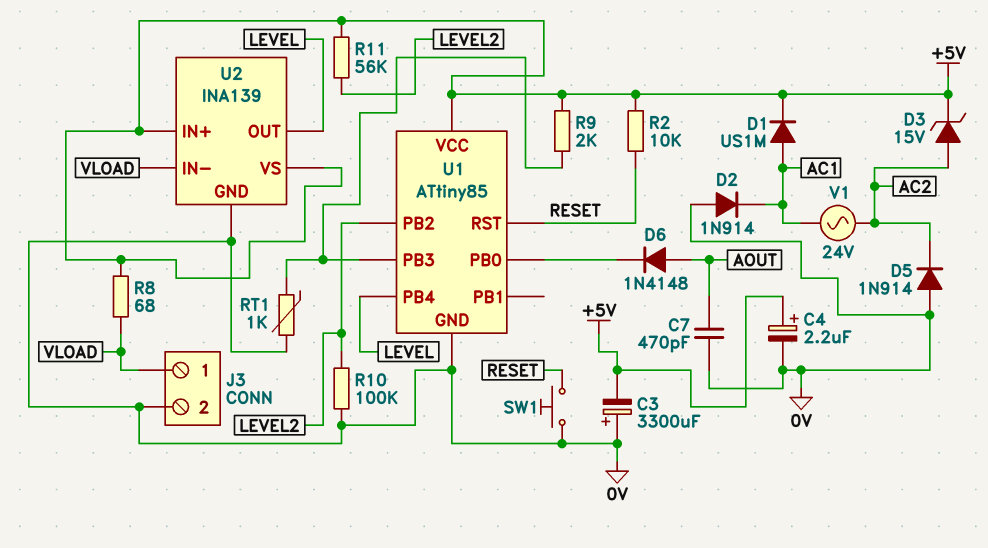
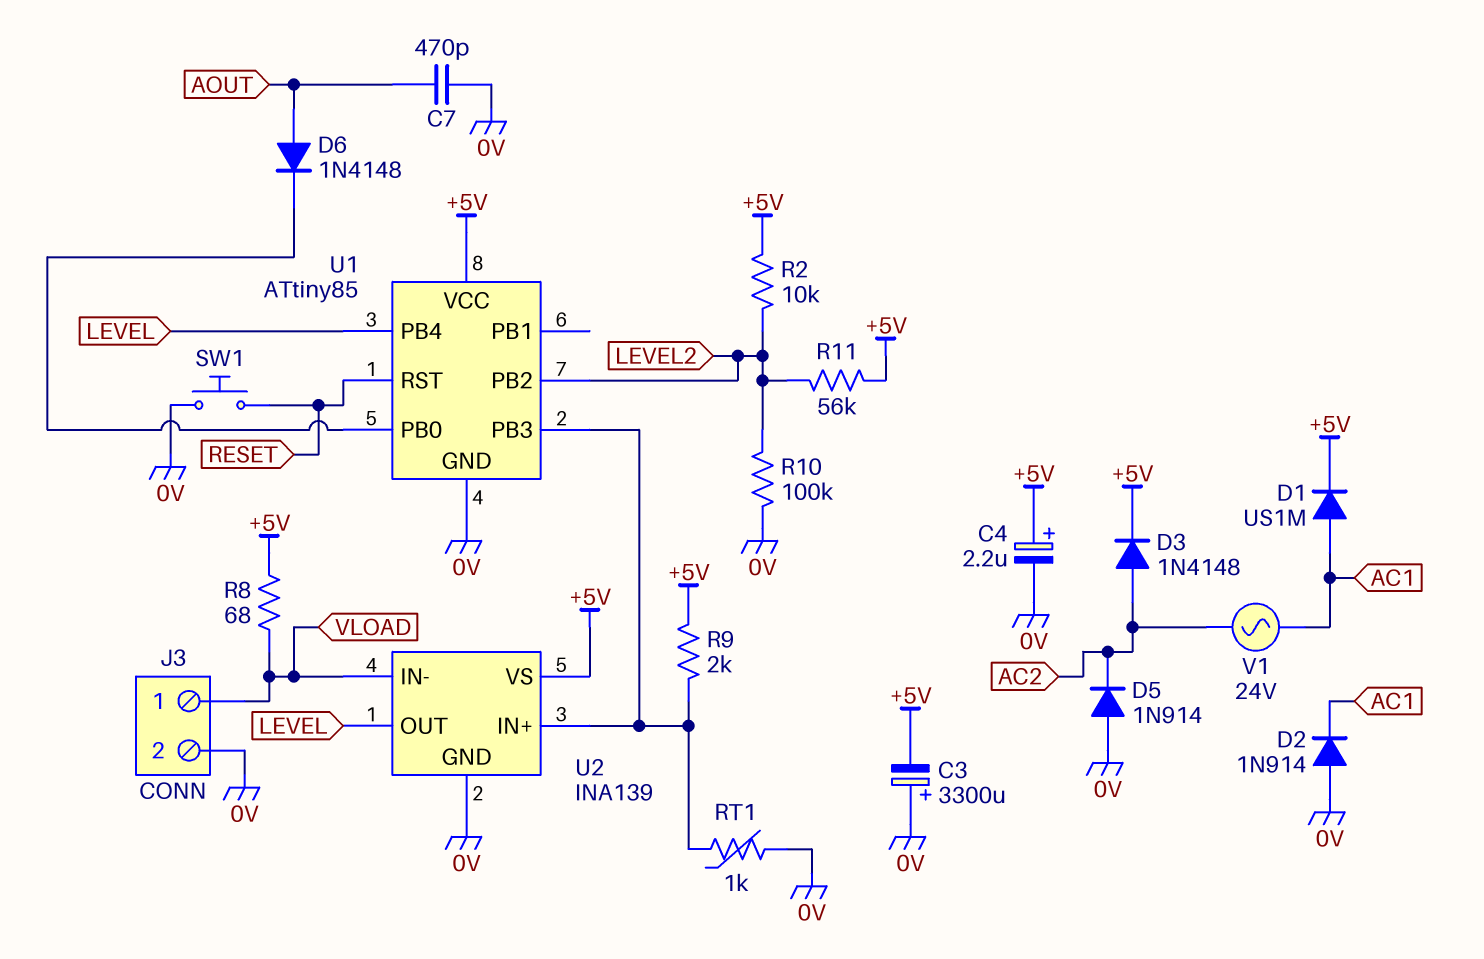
D3: zener 15V (A AC2, K +5V) -> diode 1N4148 (A AC2, K +5V)
R2: 10k (+5V, RESET) -> 10k (+5V, LEVEL2)
U2 pin IN+: +5V -> U1/PB3

